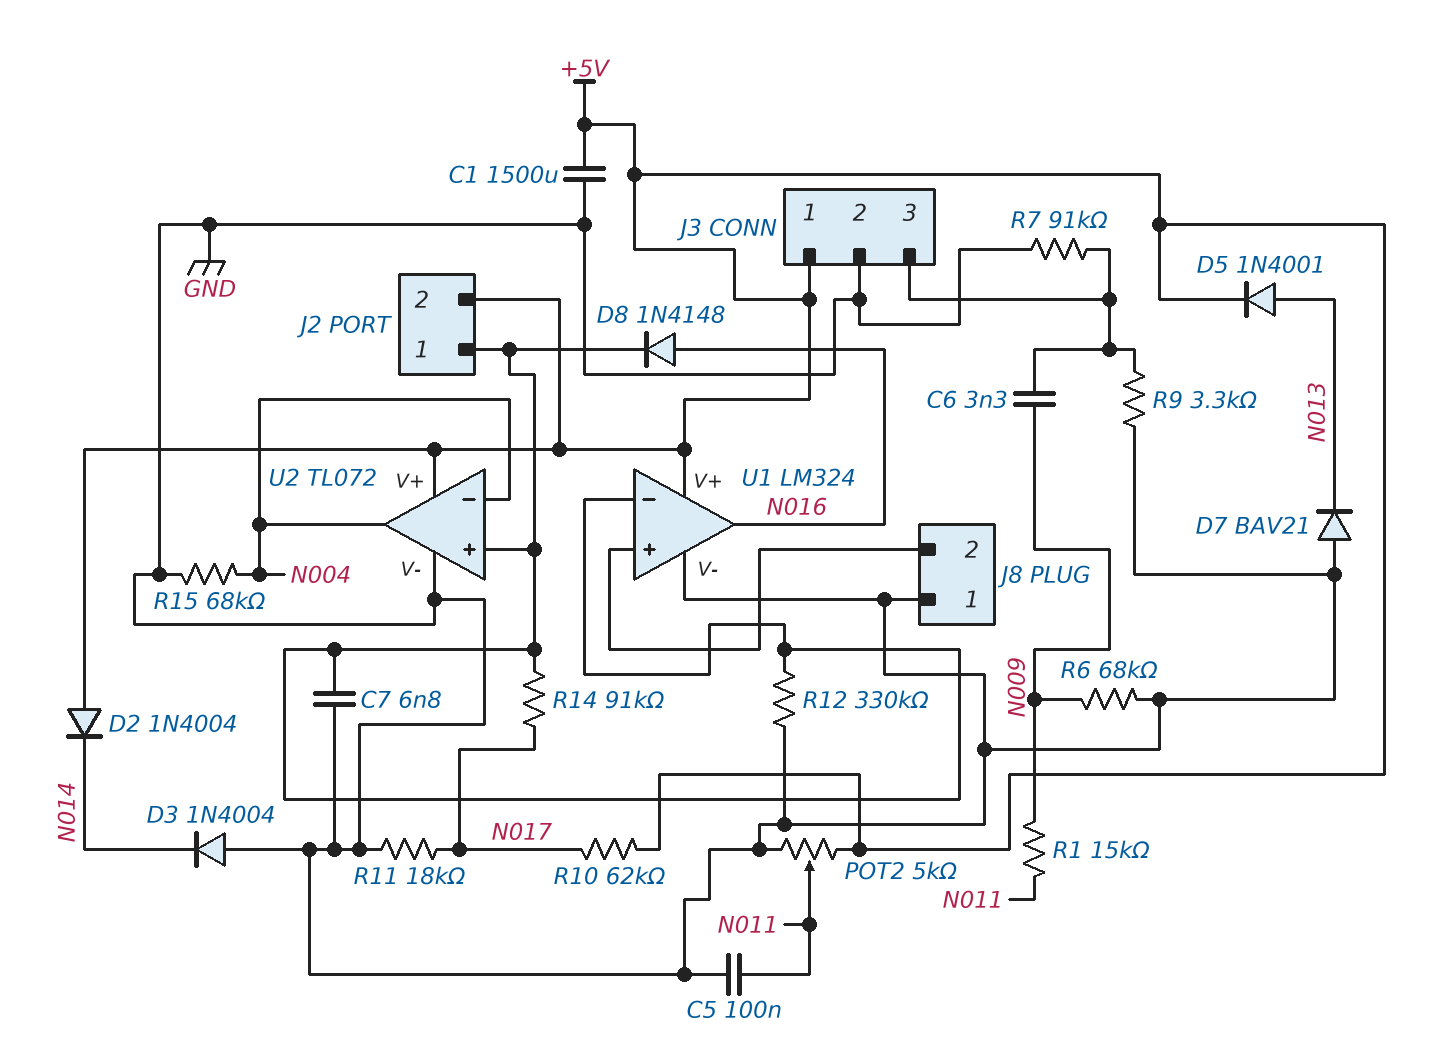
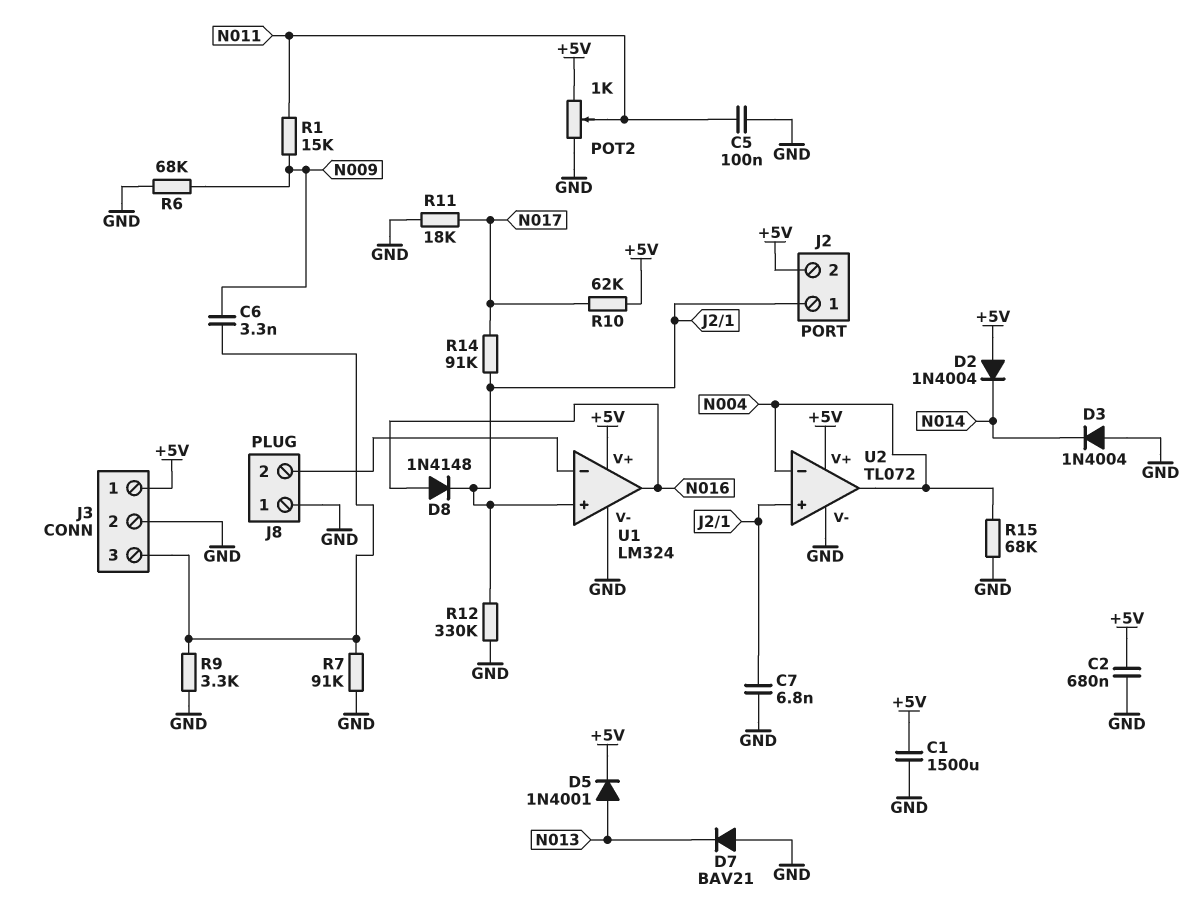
C2: none -> 680nF (+5V, GND)
POT2: 5k (+5V, GND, wiper N011) -> 1k (+5V, GND, wiper N011)
U1 pin in+: J8/2 -> J2/1
U1 pin in-: J2/1 -> J8/2

